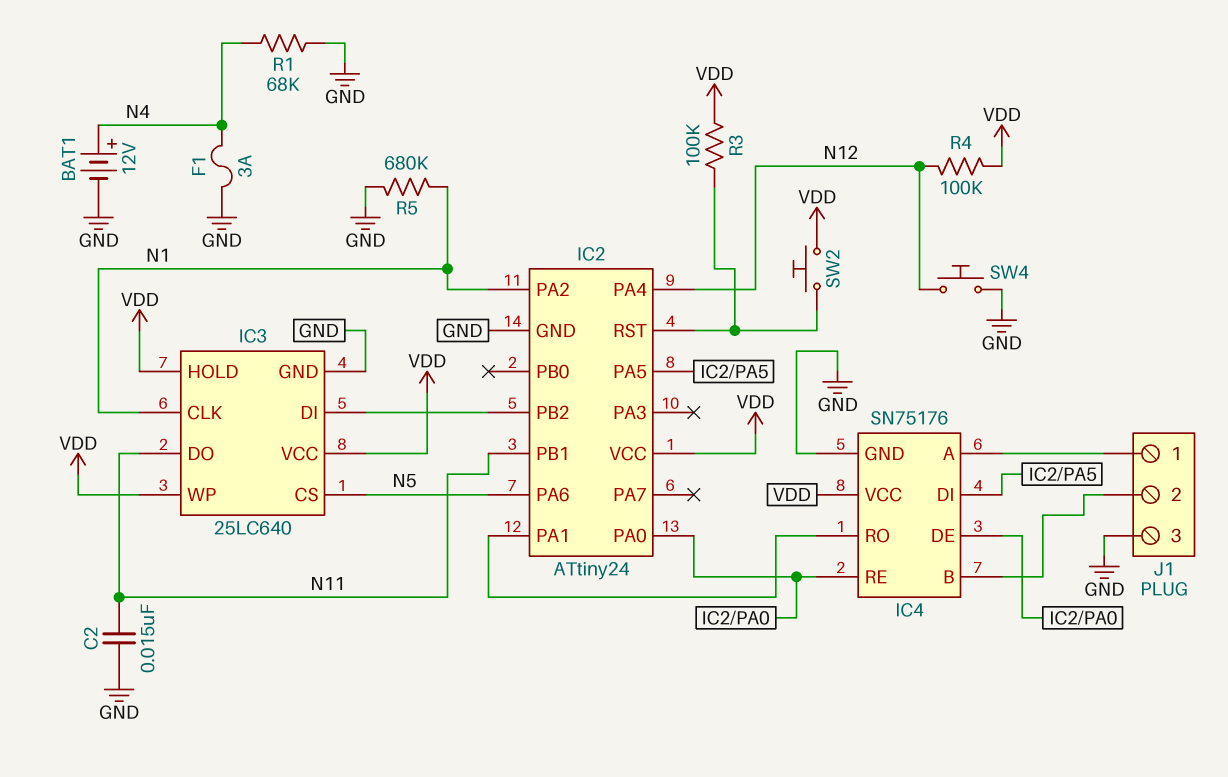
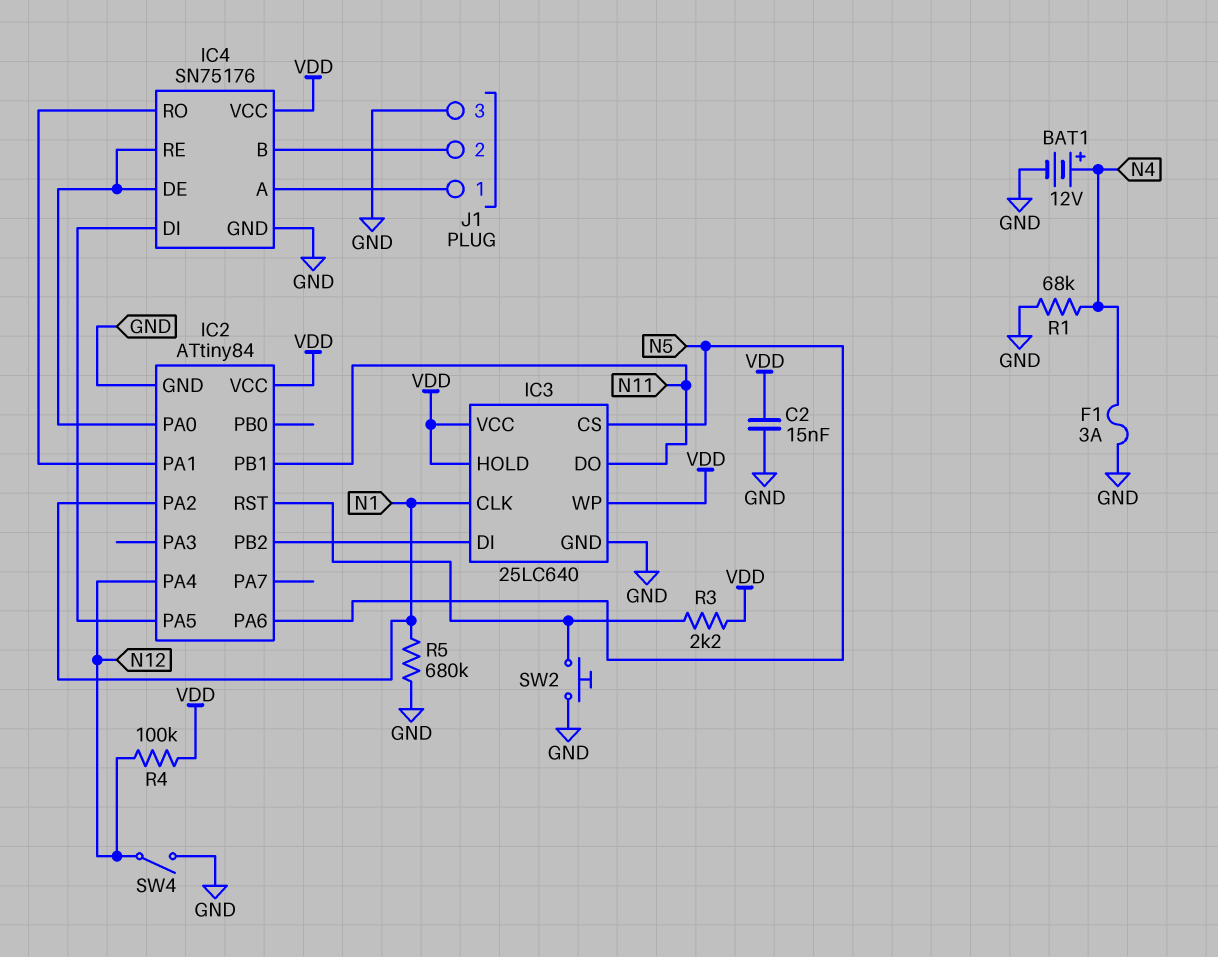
C2: 15nF (GND, N11) -> 15nF (GND, VDD)
IC2: ATtiny24 -> ATtiny84
R3: 100k (IC2/RST, VDD) -> 2.2k (IC2/RST, VDD)
SW2: button (IC2/RST, VDD) -> button (GND, IC2/RST)
SW4: button (GND, N12) -> switch (GND, N12)

